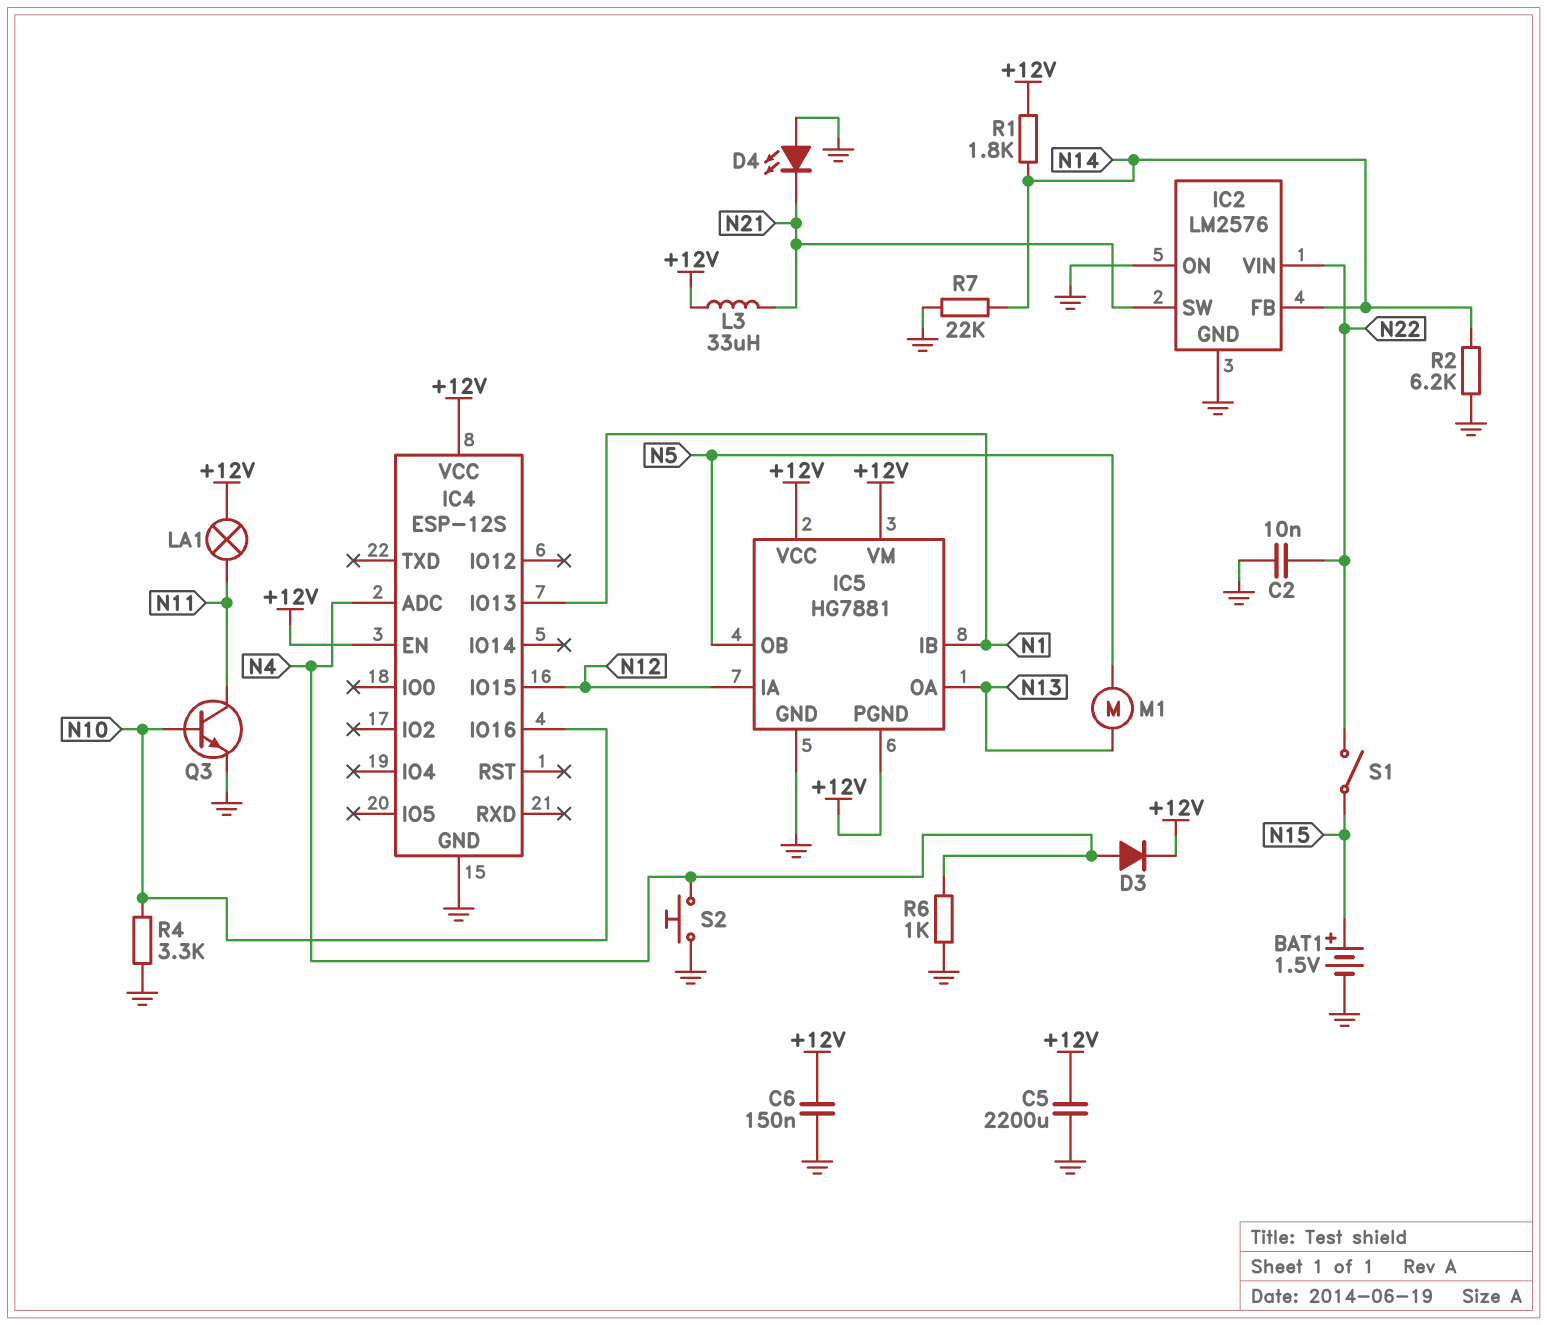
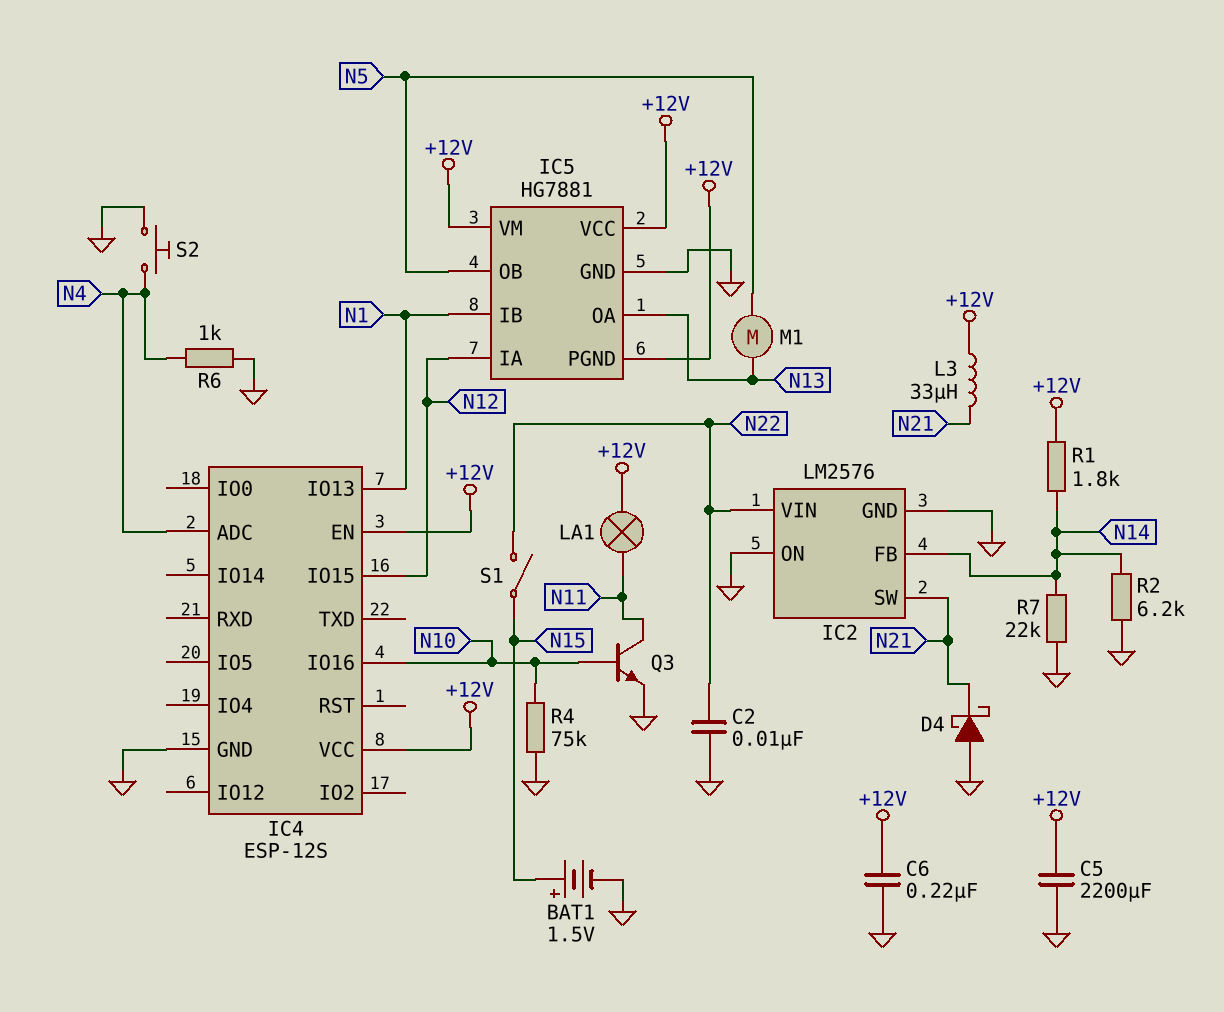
C6: 150nF (+12V, GND) -> 220nF (+12V, GND)
D3: diode (A N4, K +12V) -> none
D4: LED (A GND, K N21) -> schottky (A GND, K N21)
R4: 3.3k (GND, N10) -> 75k (GND, N10)

